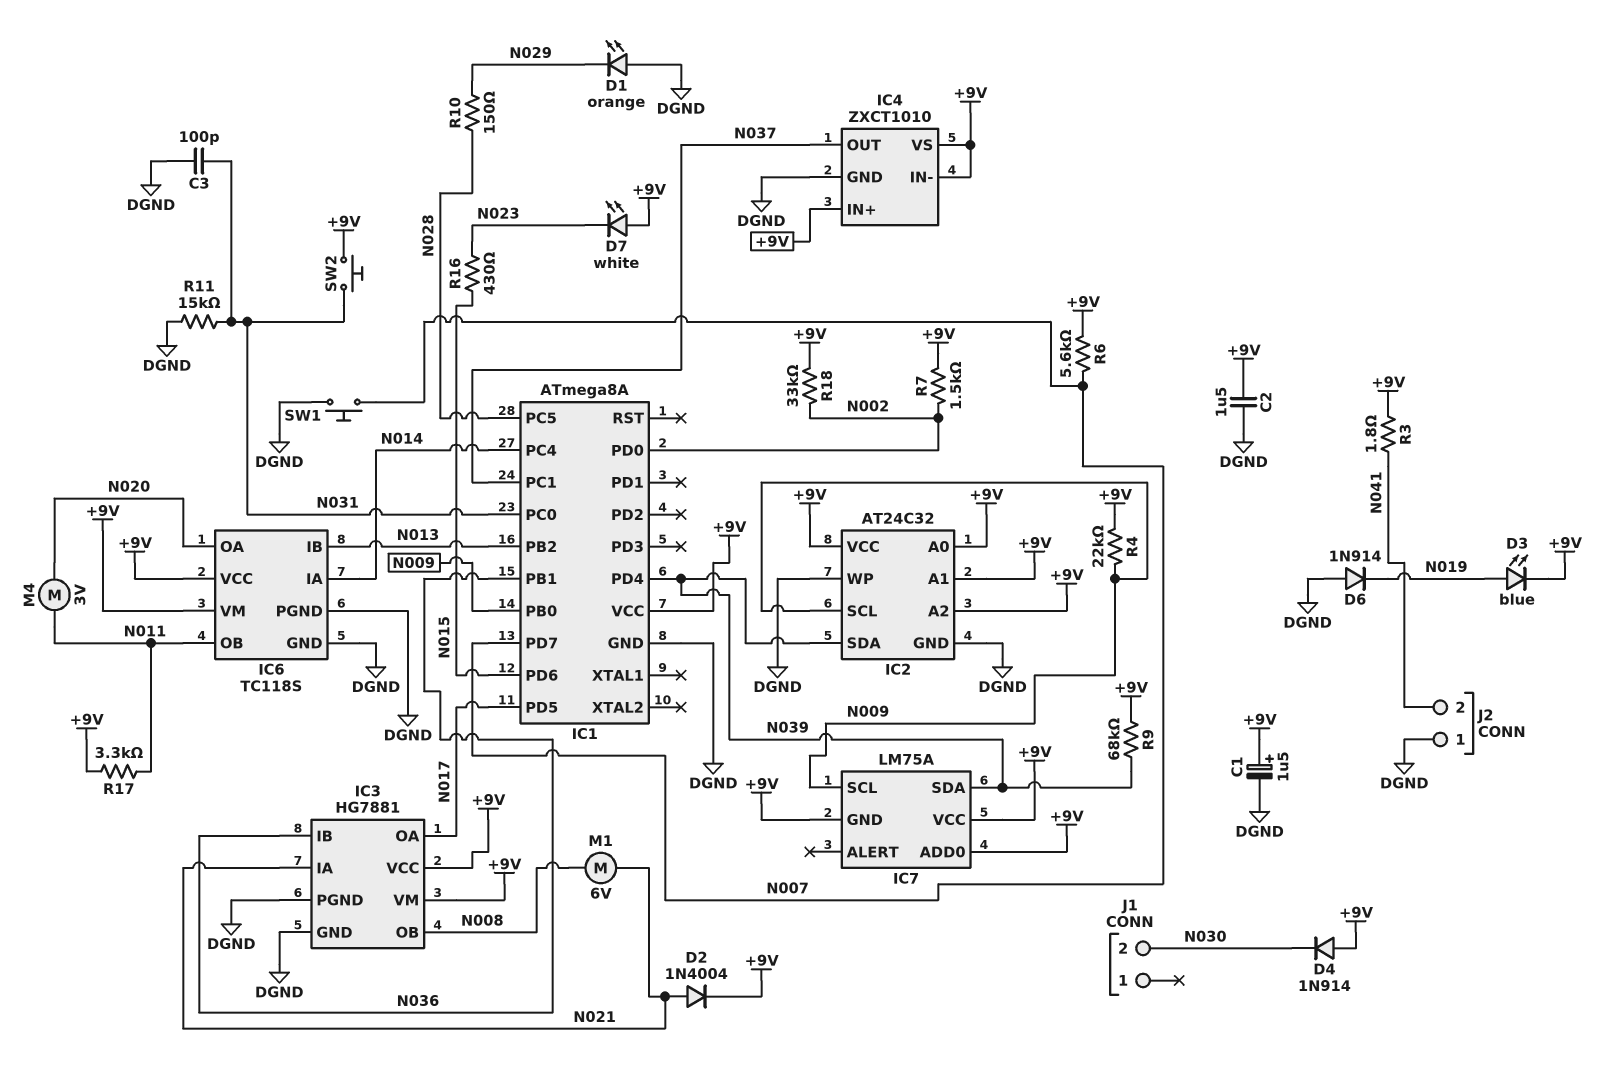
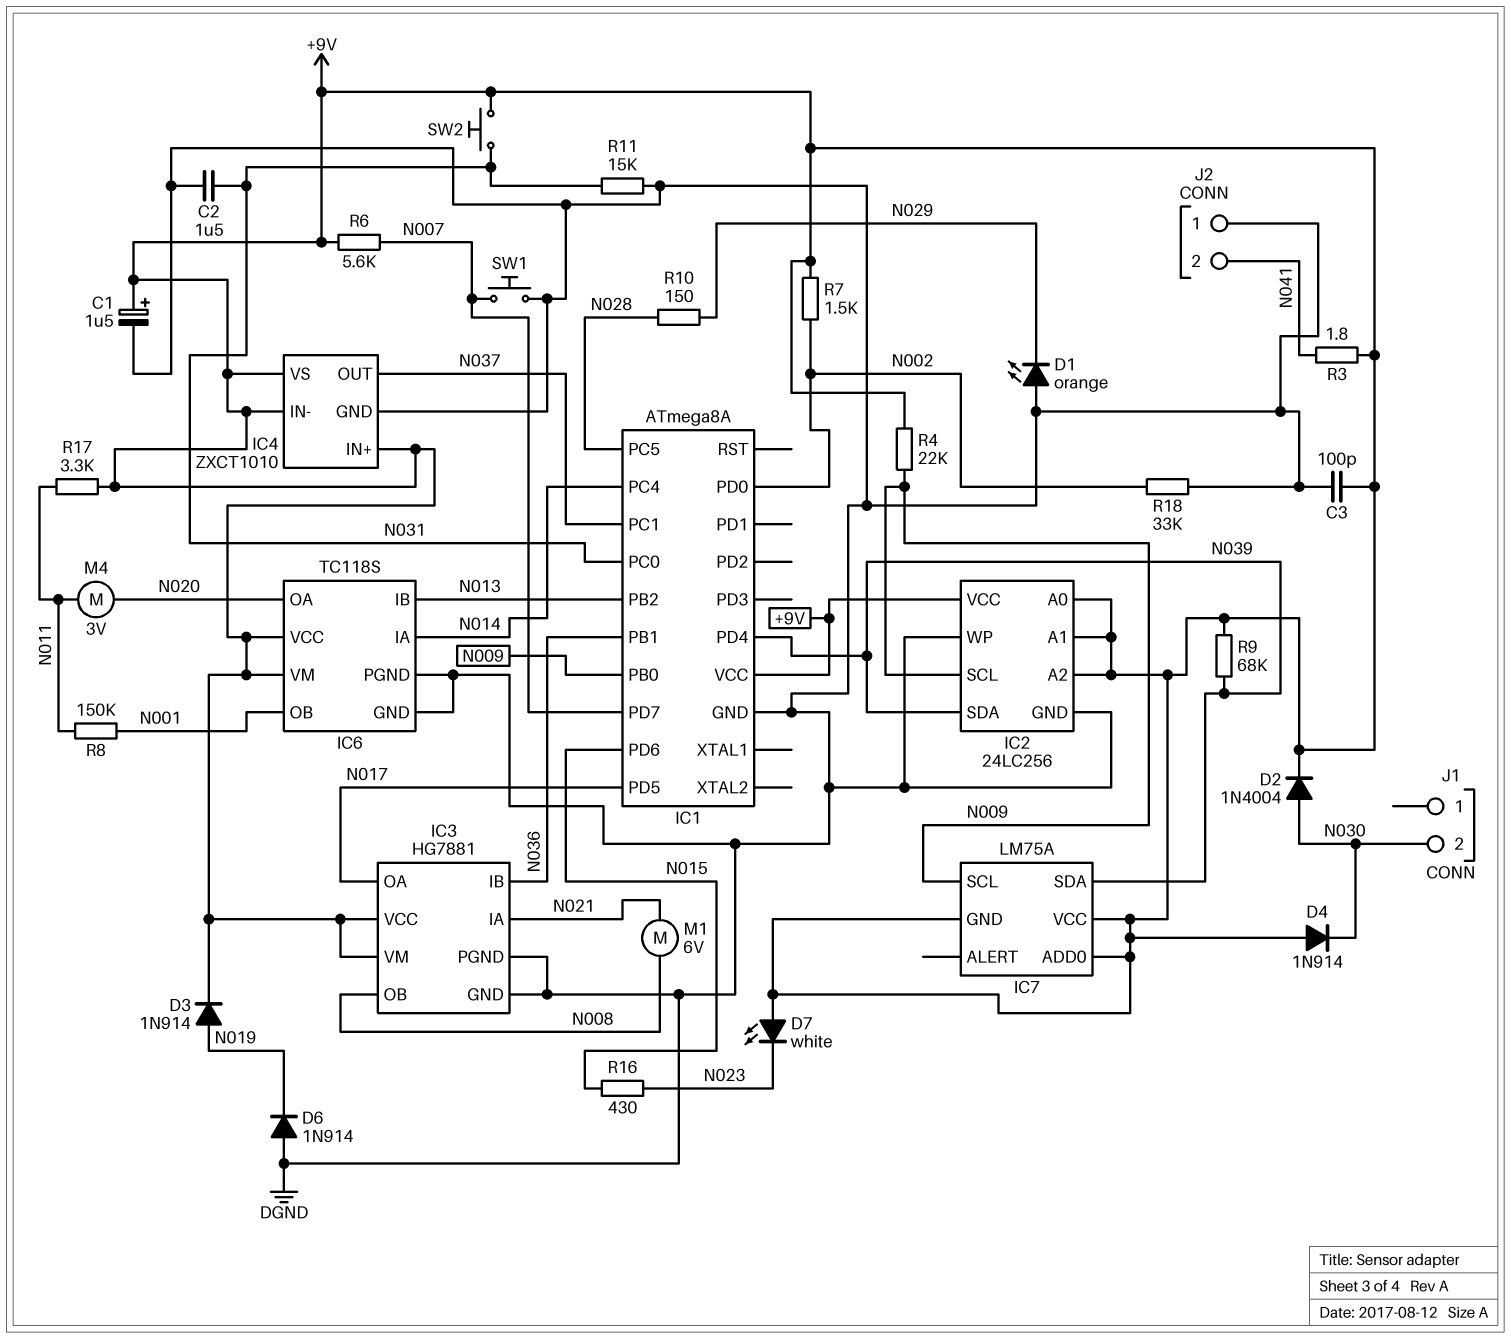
C2: 1.5uF (+9V, DGND) -> 1.5uF (DGND, N031)
C3: 100pF (DGND, N031) -> 100pF (+9V, DGND)
D2: diode 1N4004 (A N021, K +9V) -> diode 1N4004 (A N030, K +9V)
D3: LED blue (A N019, K +9V) -> diode 1N914 (A N019, K +9V)
IC2: AT24C32 -> 24LC256
IC6 pin OB: N011 -> N001
R8: none -> 150k (N001, N011)
R18: 33k (+9V, N002) -> 33k (DGND, N002)

